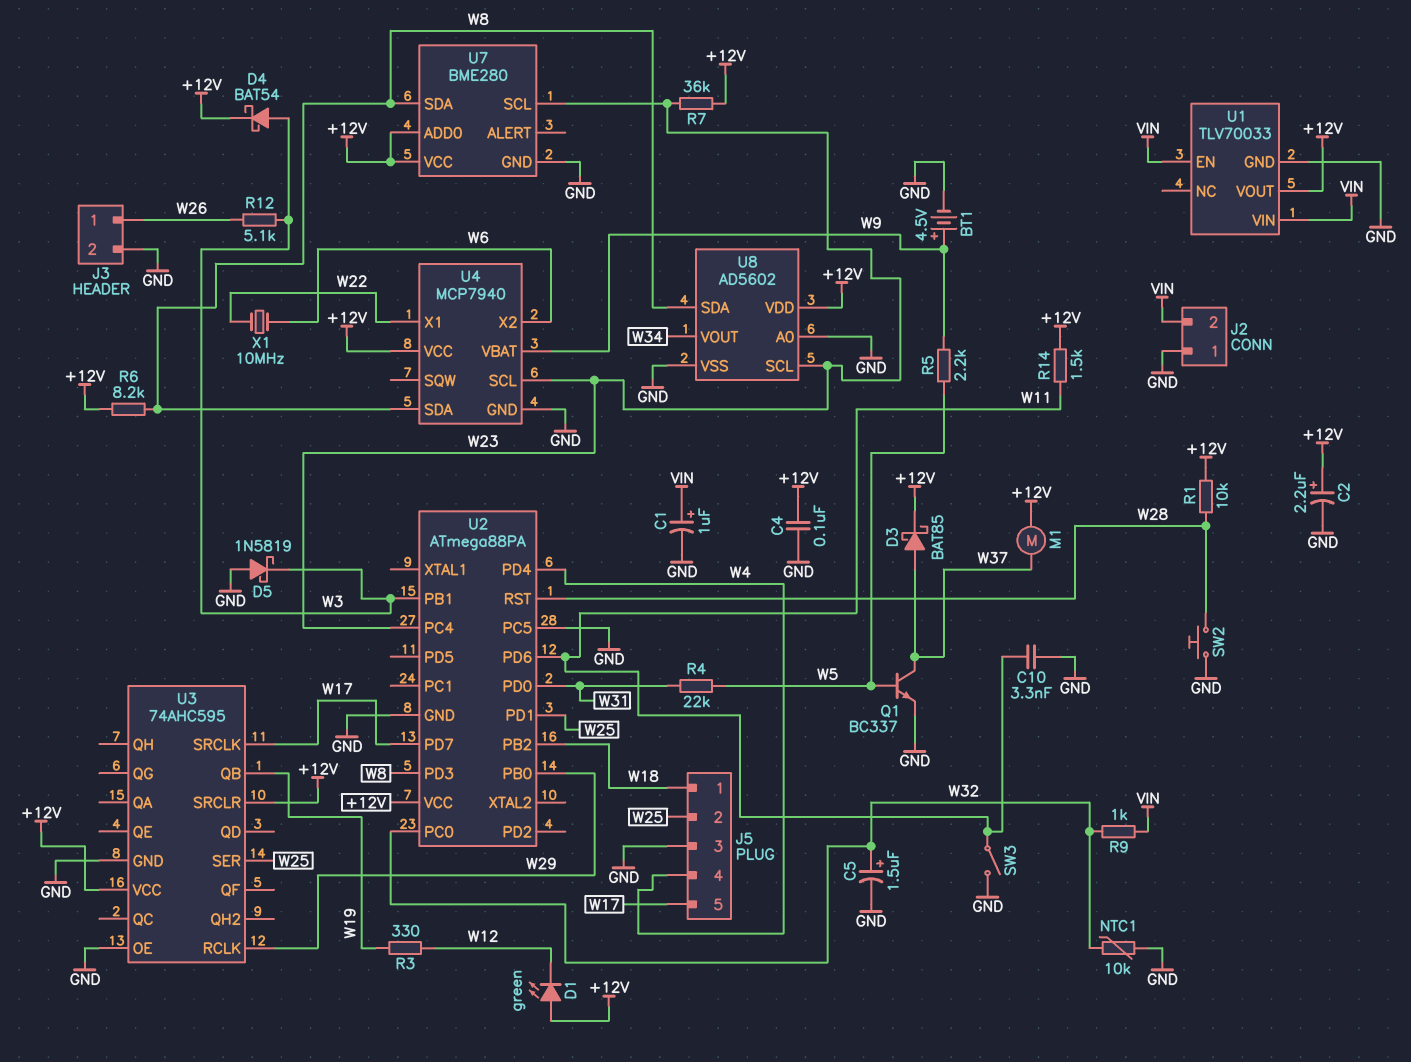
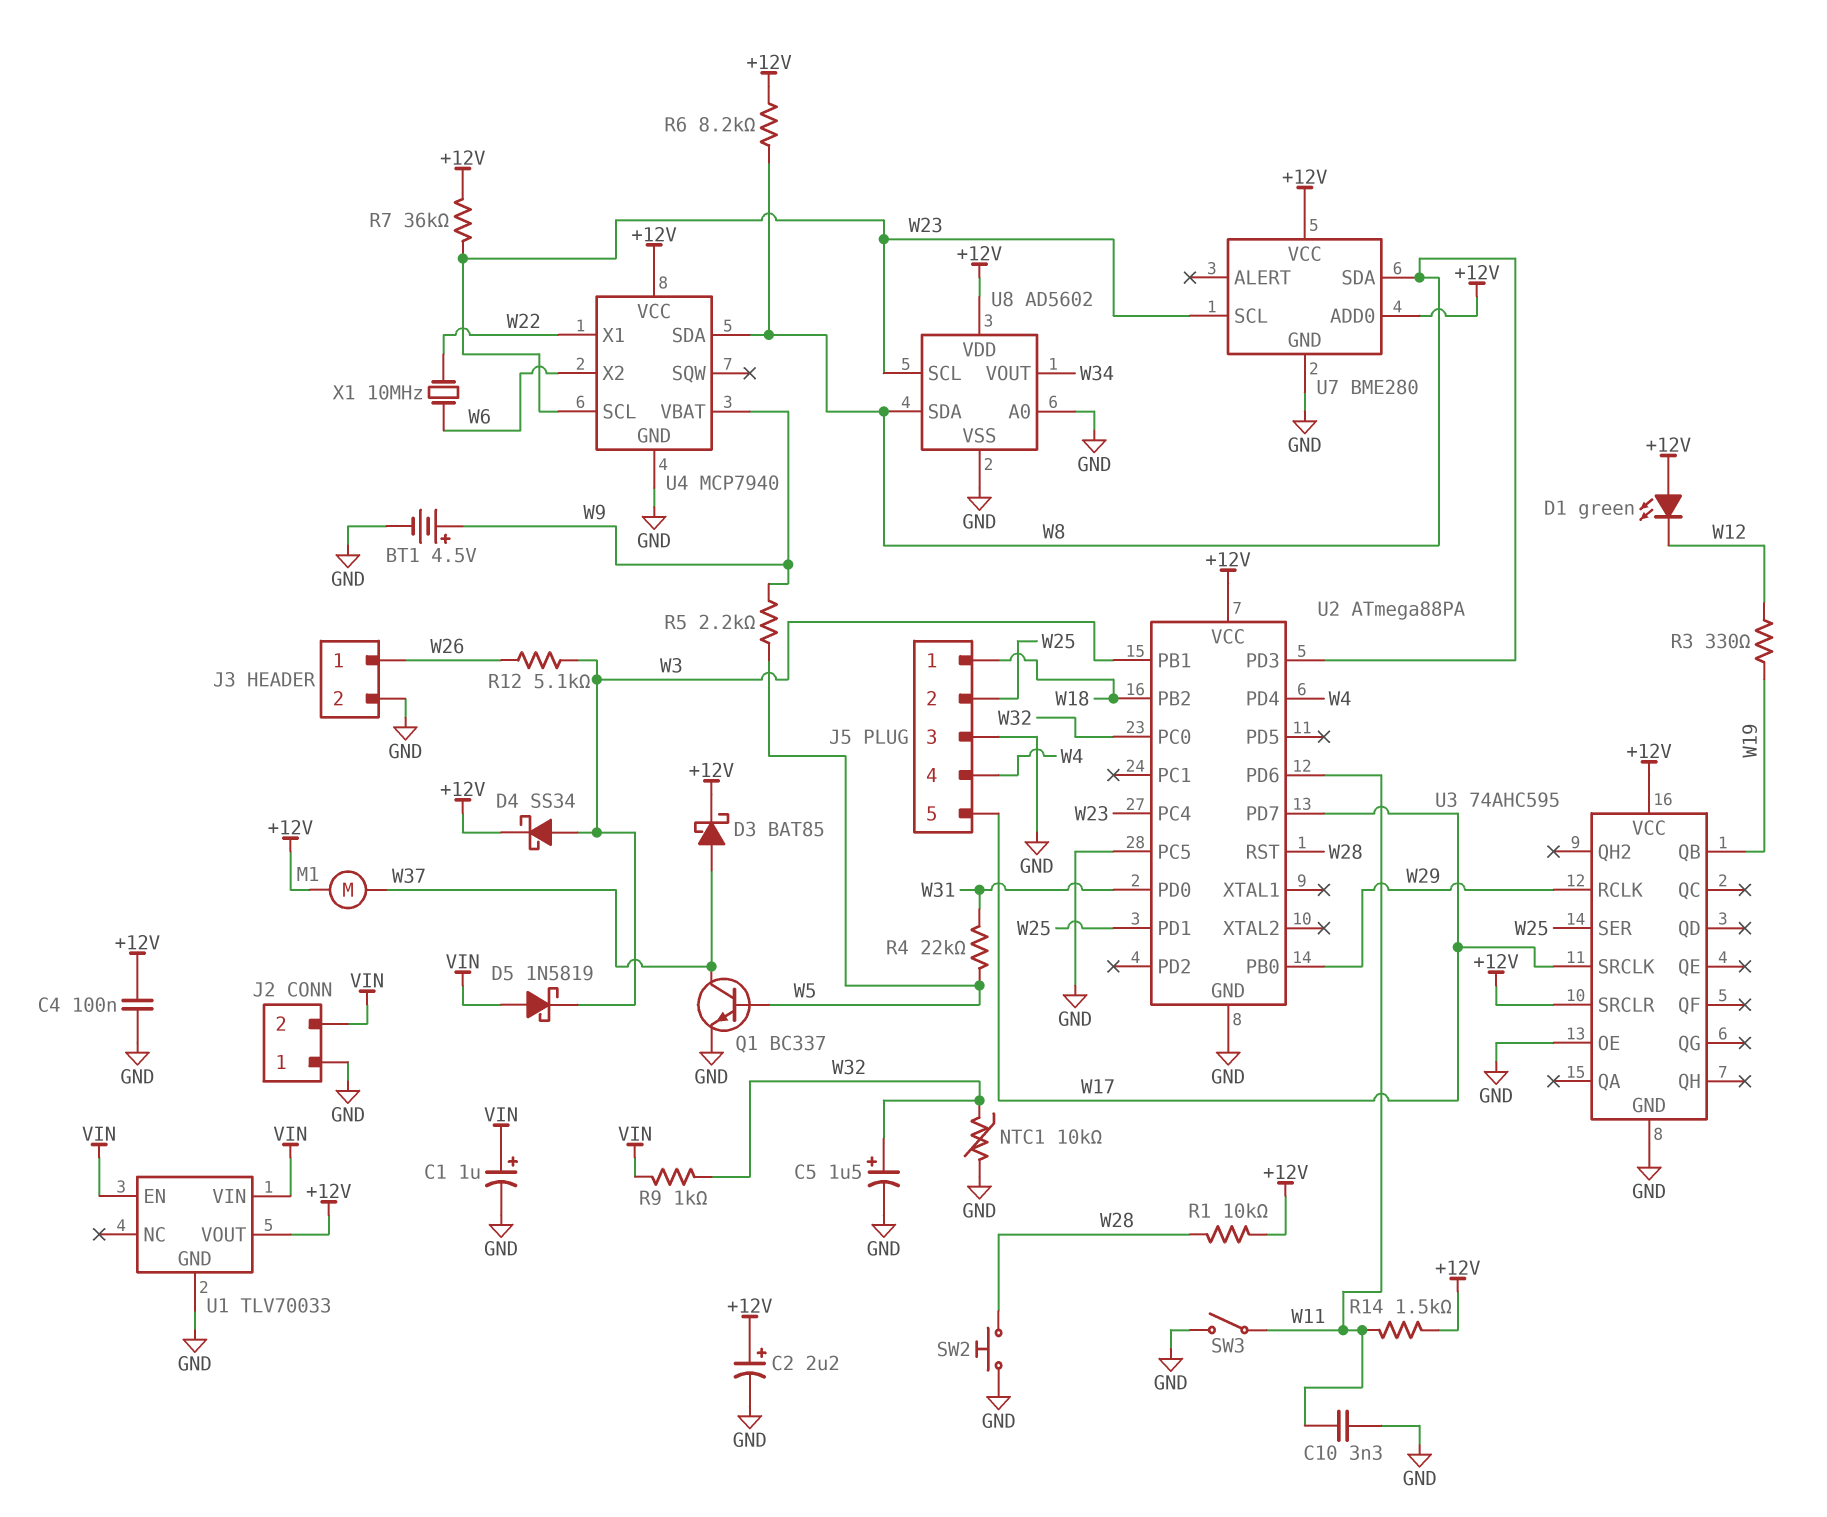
D4: schottky BAT54 (A W3, K +12V) -> schottky SS34 (A W3, K +12V)
D5: schottky 1N5819 (A GND, K W3) -> schottky 1N5819 (A VIN, K W3)

